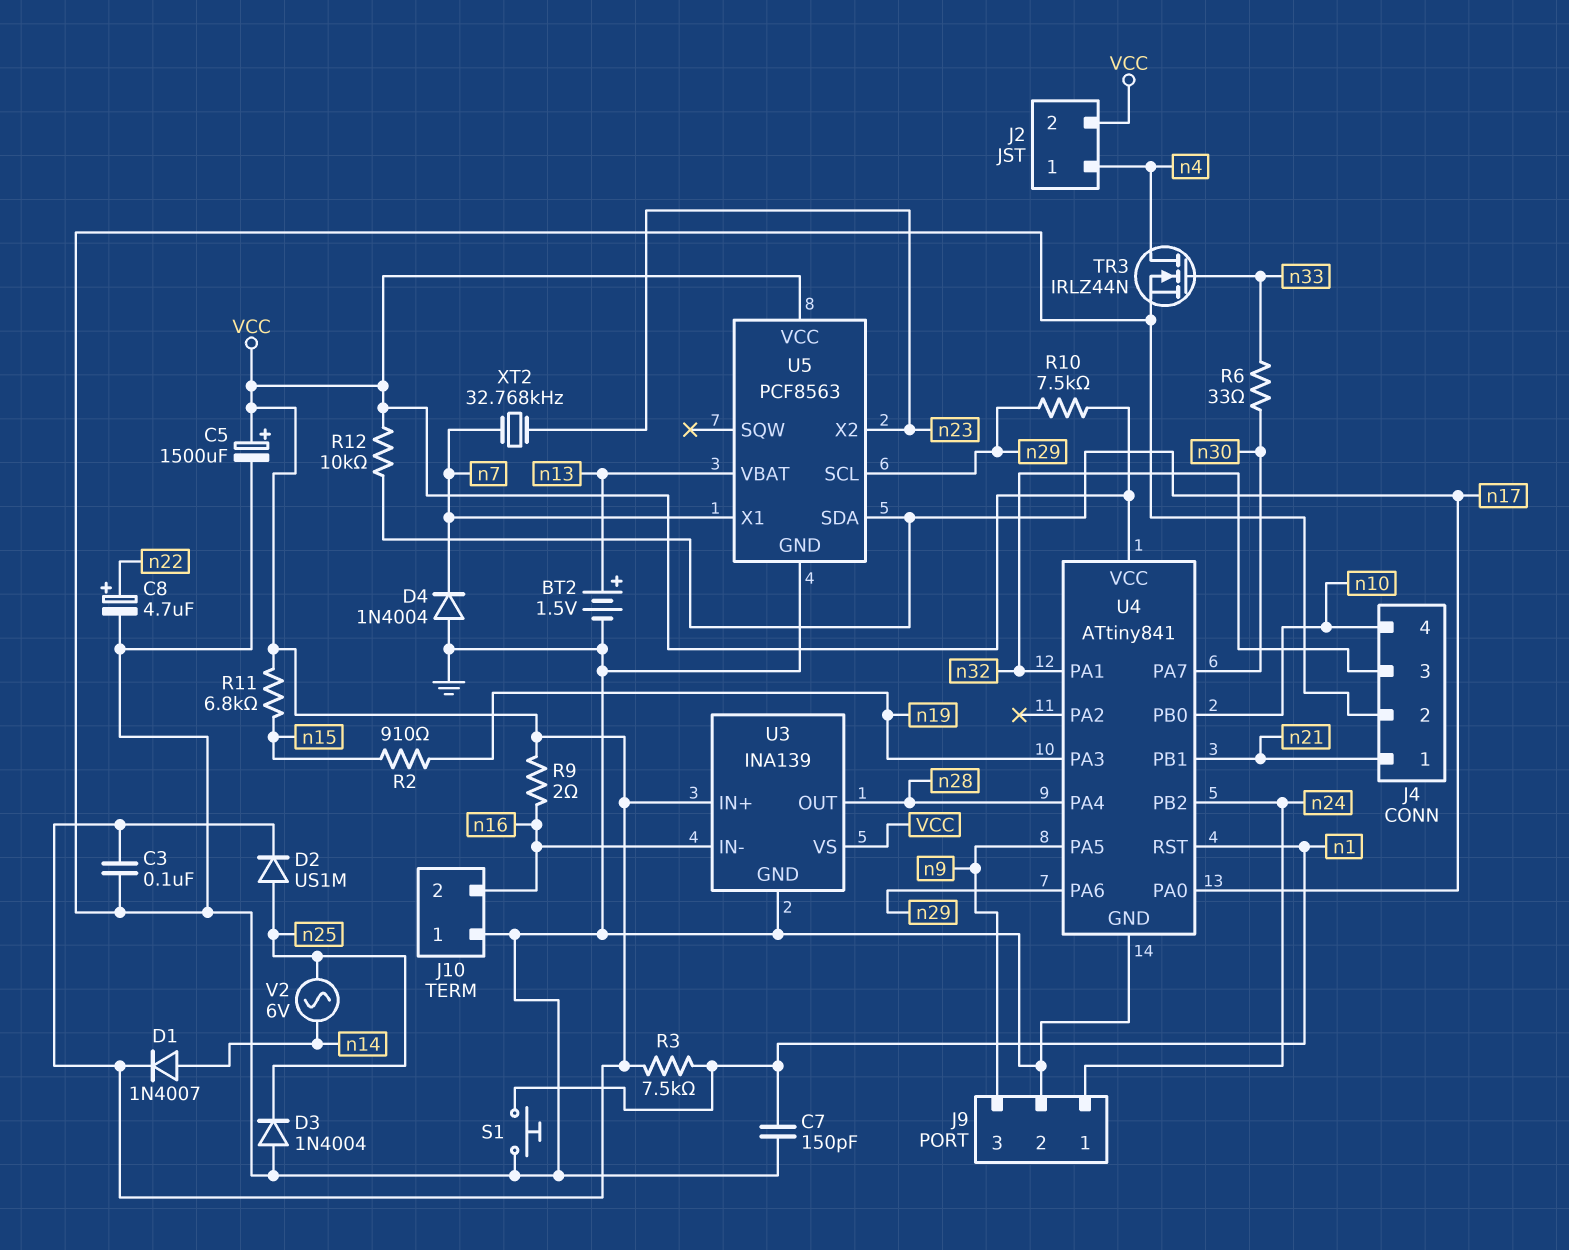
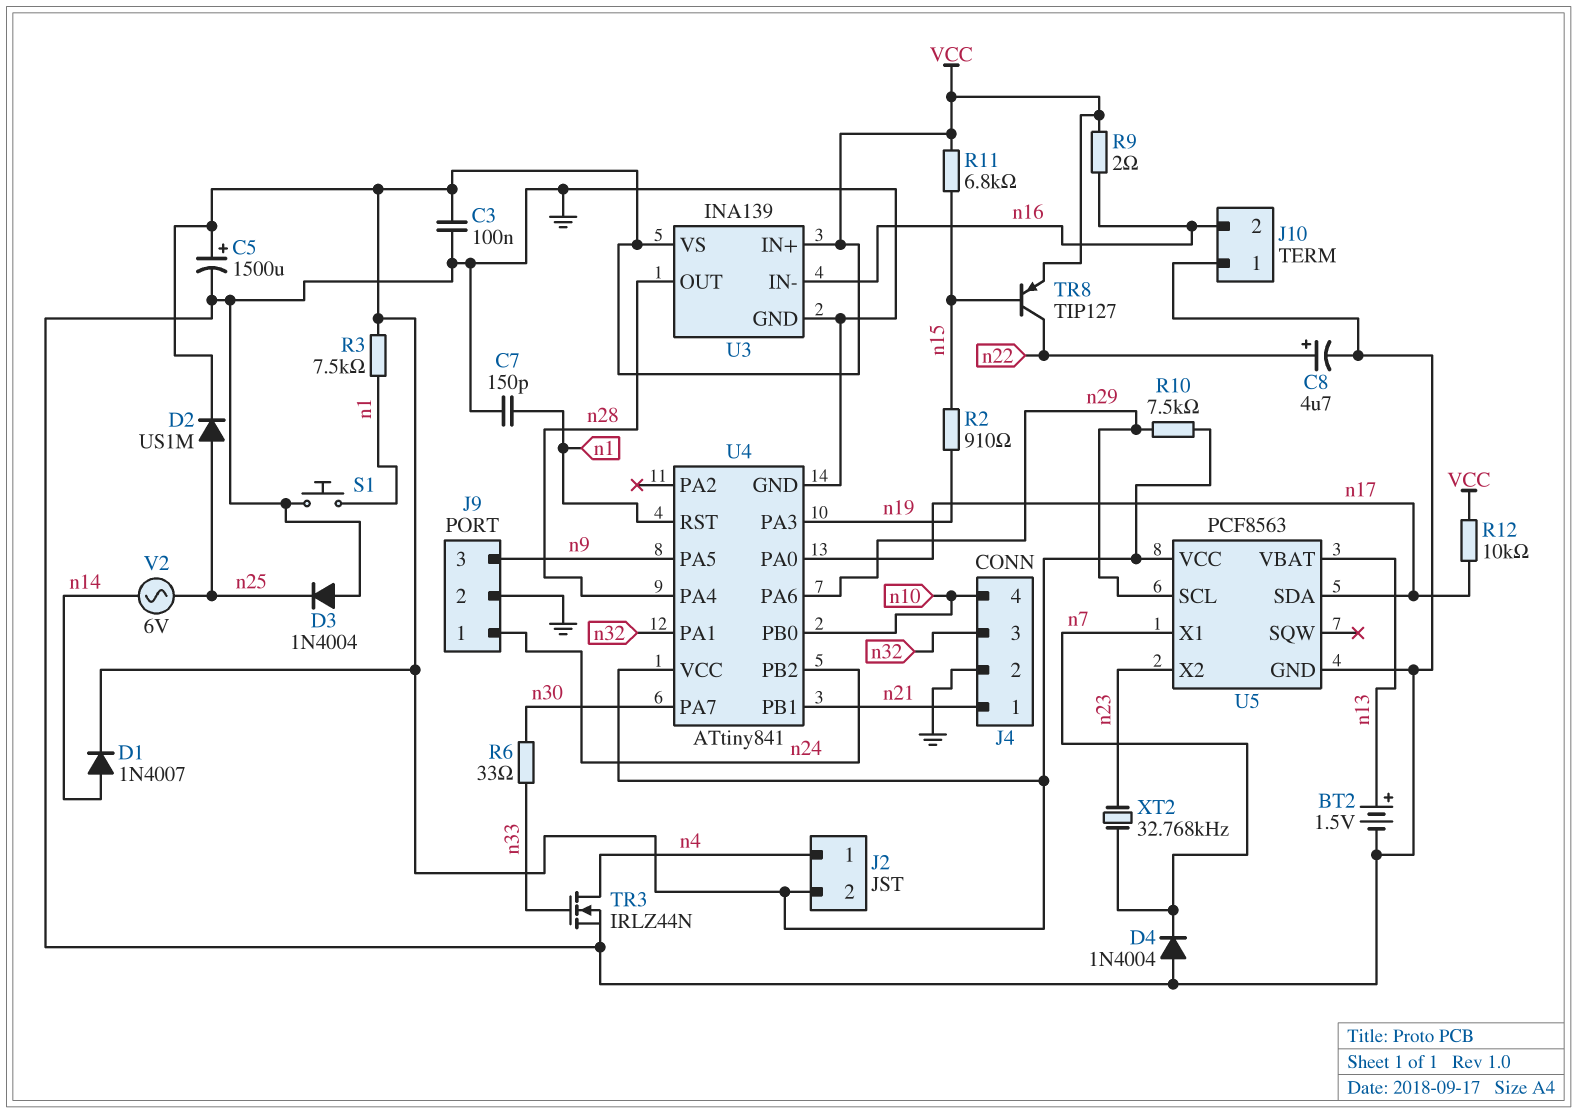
TR8: none -> PNP TIP127 (B n15, C n22, E VCC)

